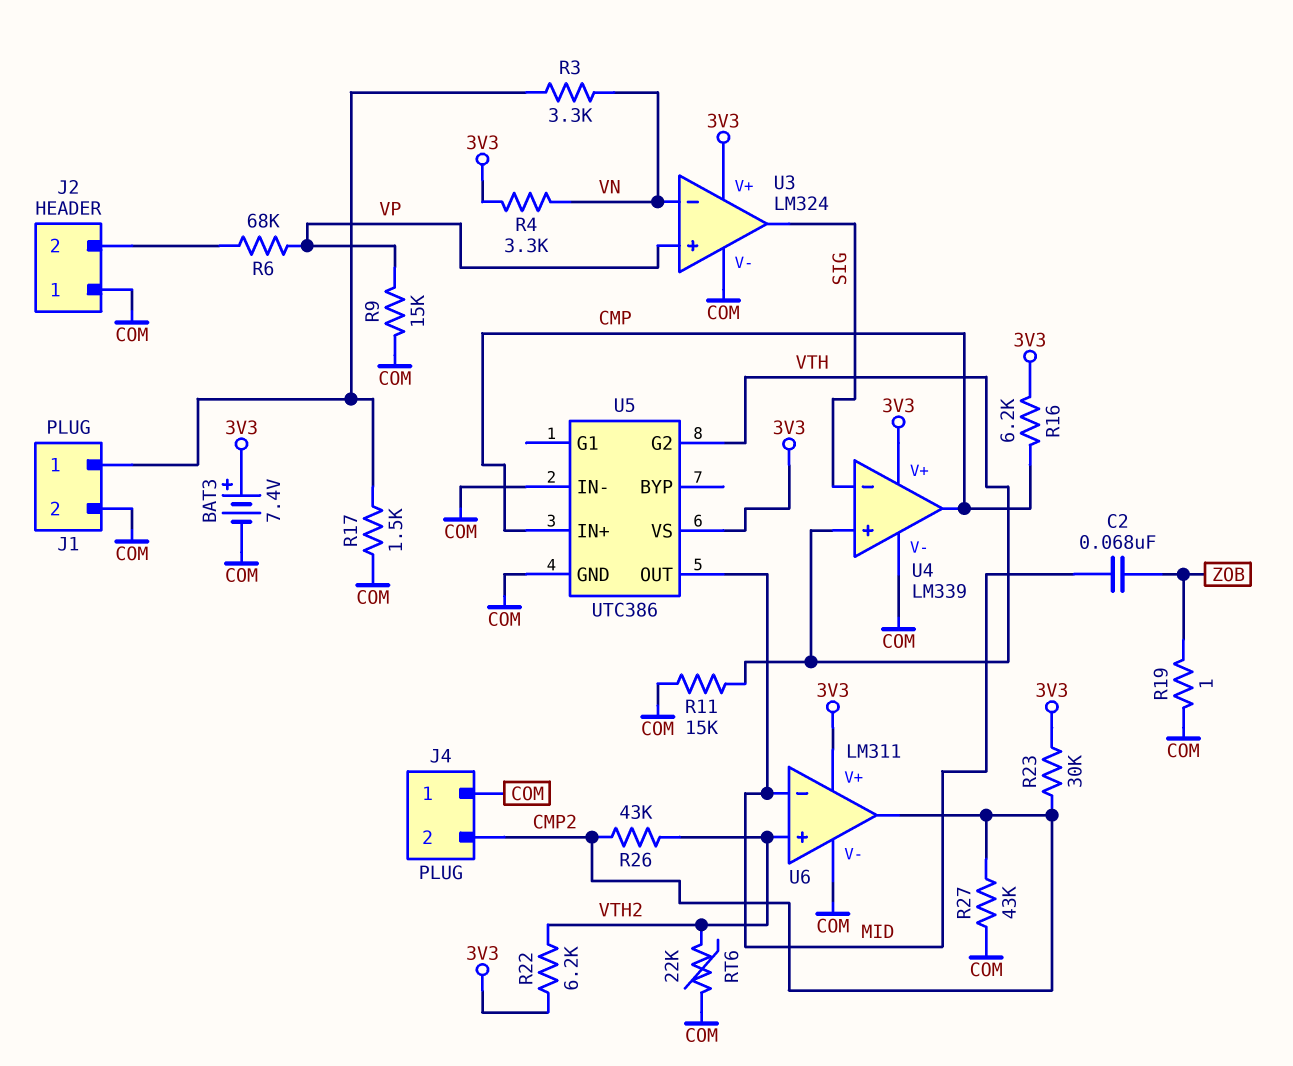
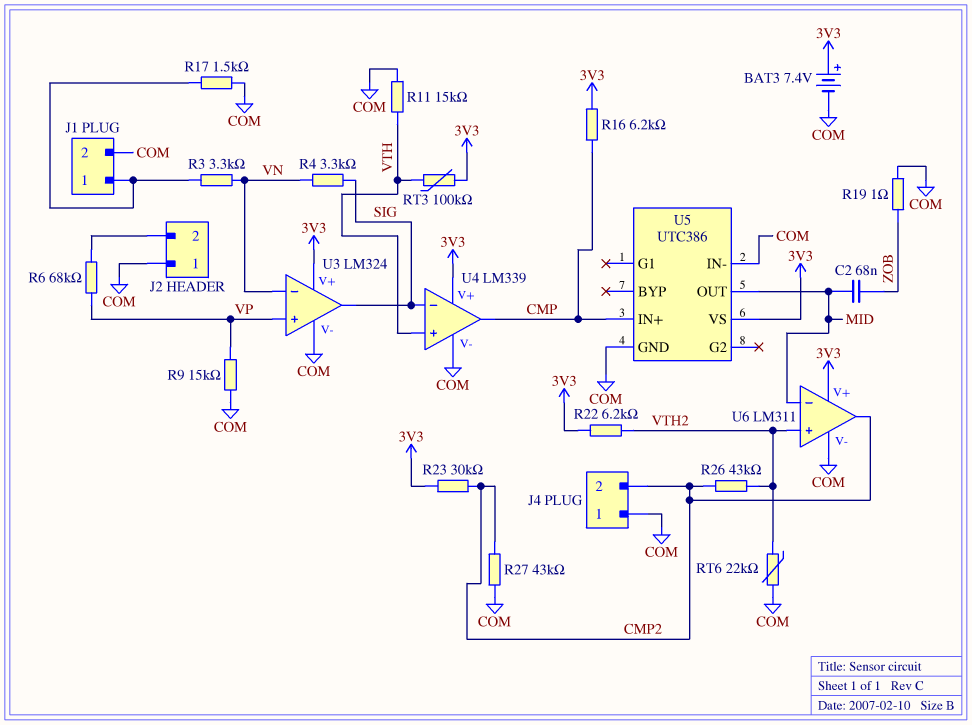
R4: 3.3k (3V3, VN) -> 3.3k (SIG, VN)
RT3: none -> 100k (3V3, VTH)
U5 pin G2: VTH -> none

